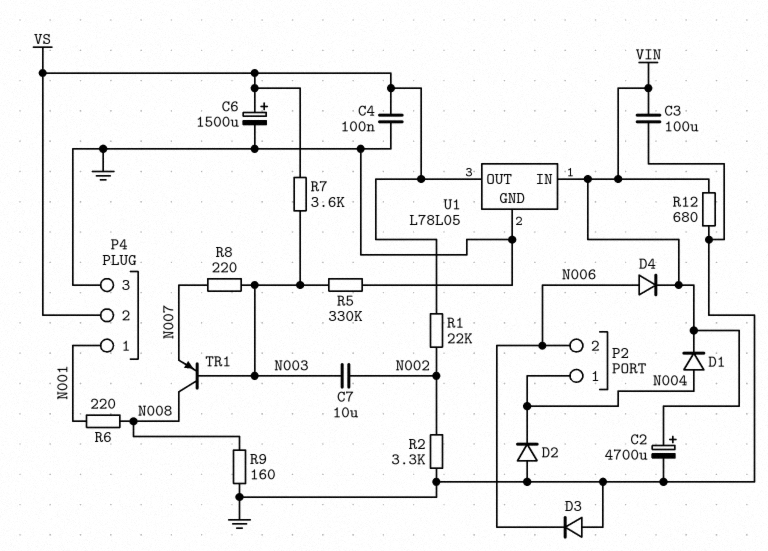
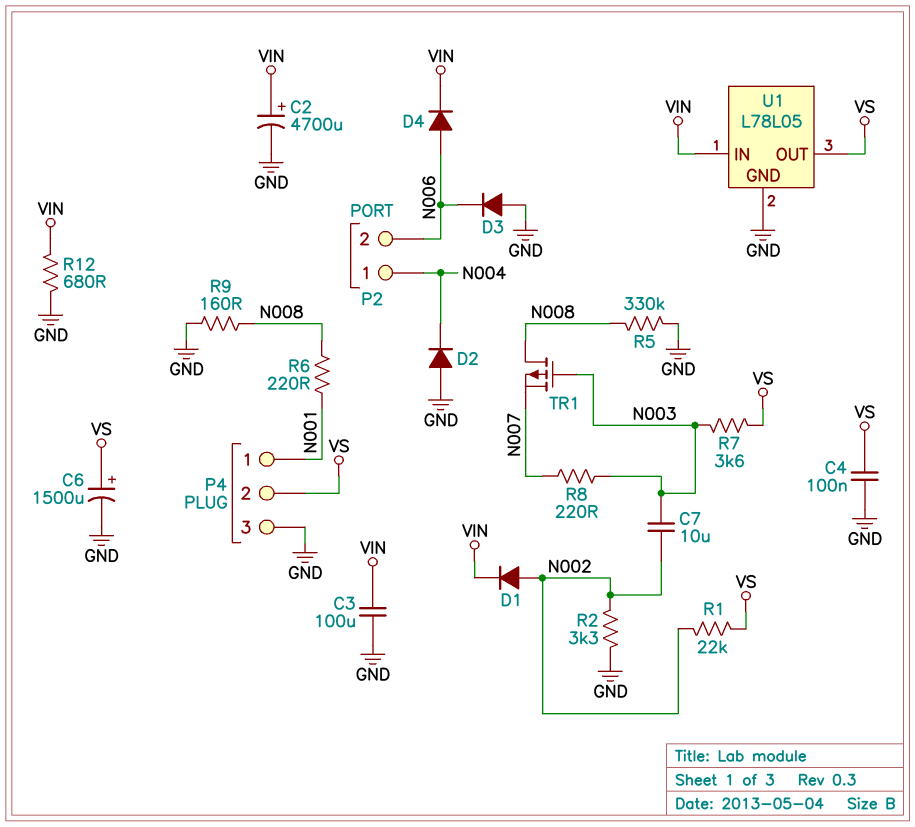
D1: diode (A N004, K VIN) -> diode (A N002, K VIN)
R5: 330k (GND, N003) -> 330k (GND, N008)
TR1: PNP (B N003, C N008, E N007) -> PMOS (G N003, D N008, S N007)

